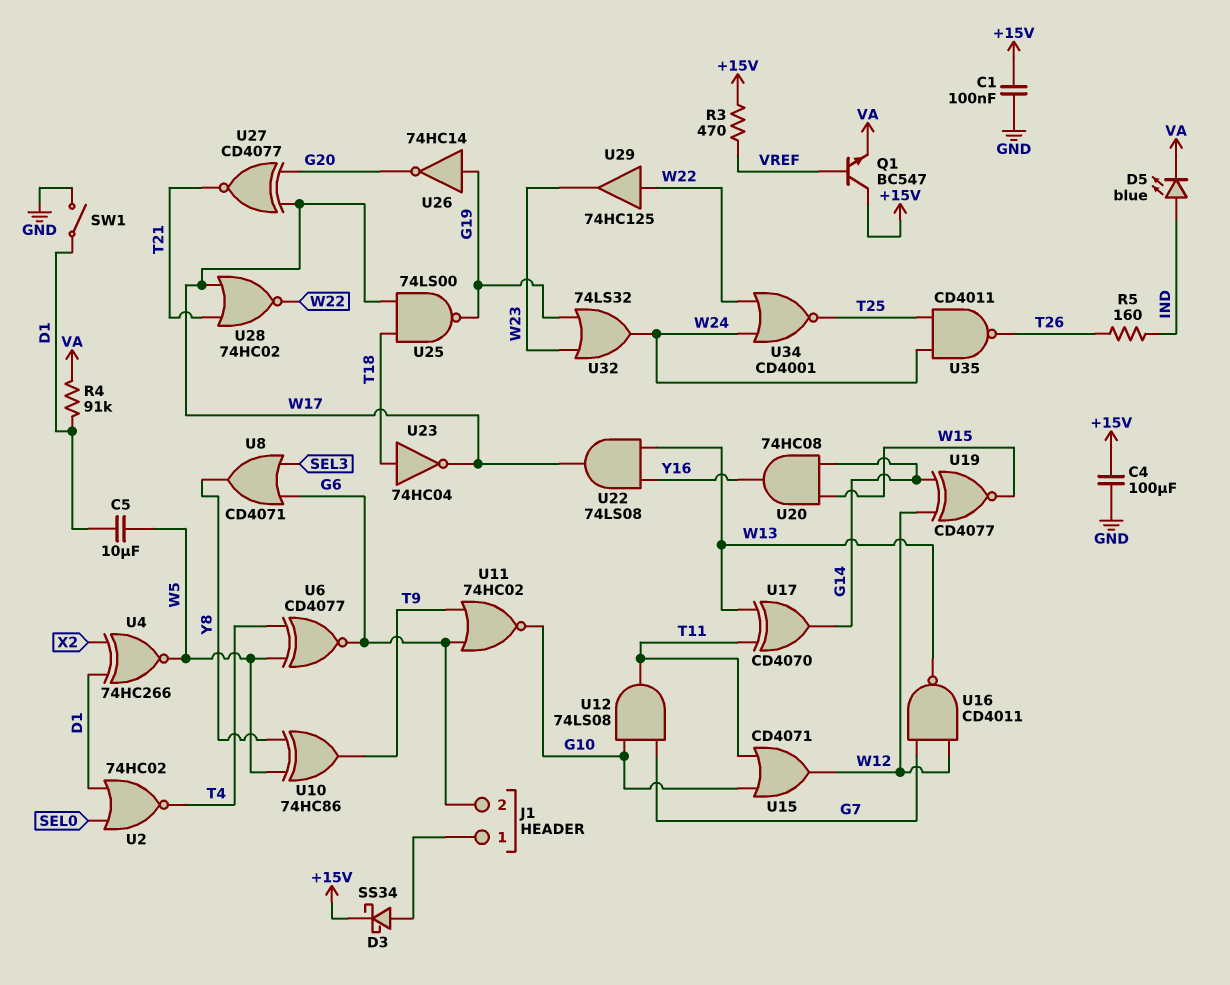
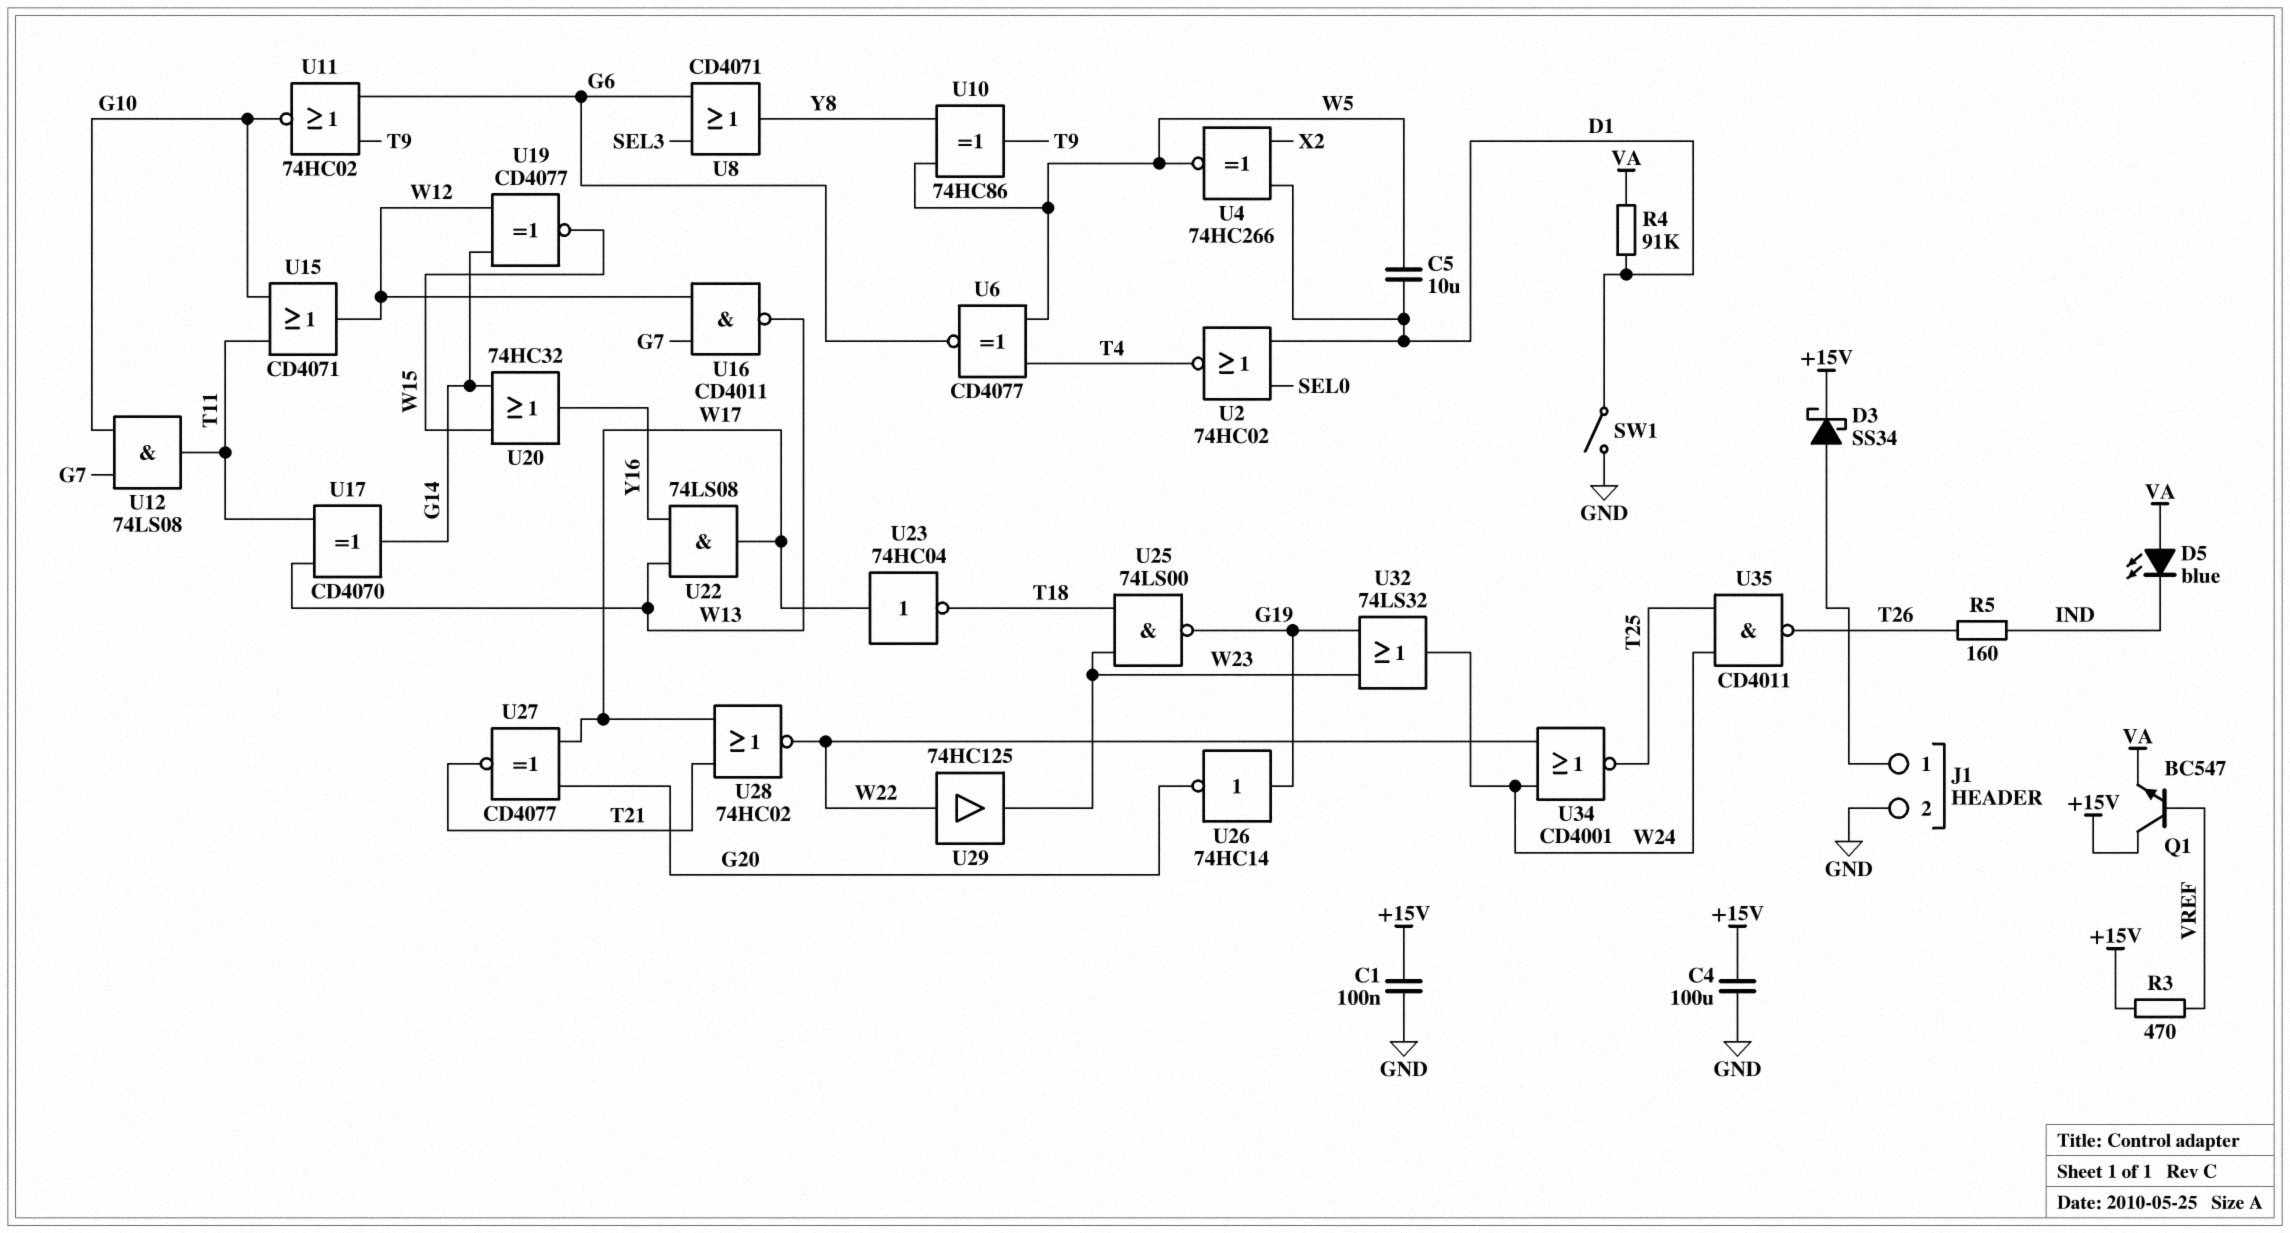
D5: LED blue (A IND, K VA) -> LED blue (A VA, K IND)
J1 pin 2: G6 -> GND
U20: AND 74HC08 (in G14, in W15, out Y16) -> OR 74HC32 (in G14, in W15, out Y16)
U23: NOT 74HC04 (in T18, out W17) -> NOT 74HC04 (in W17, out T18)
U25: NAND 74LS00 (in T18, in W17, out G19) -> NAND 74LS00 (in T18, in W23, out G19)

